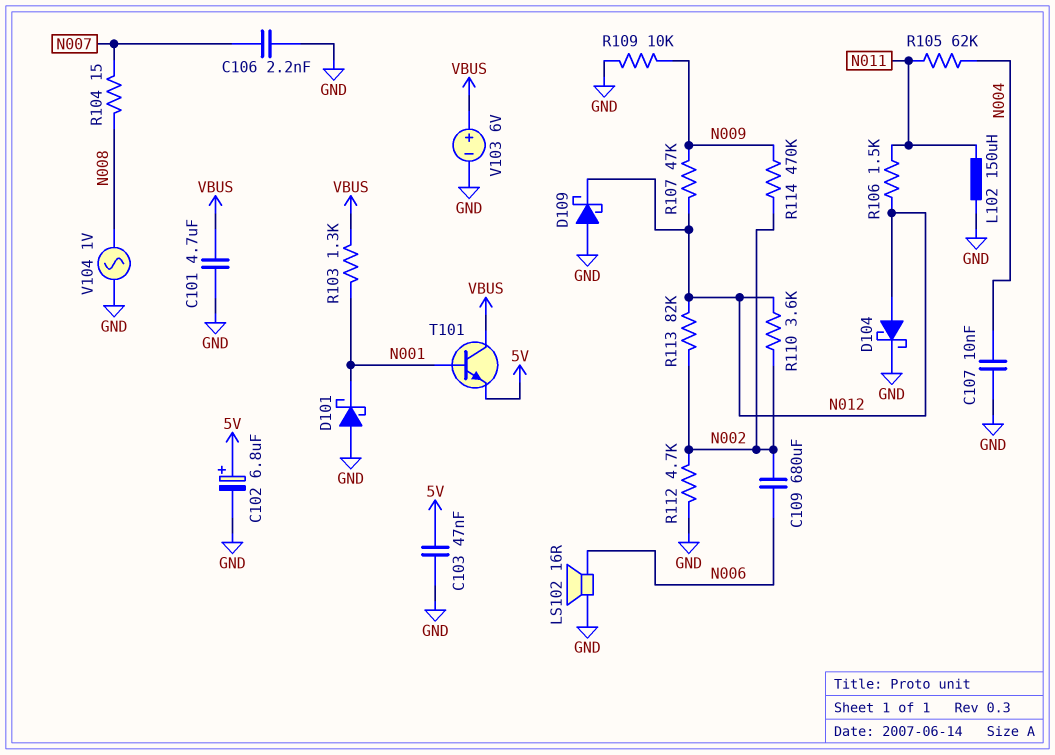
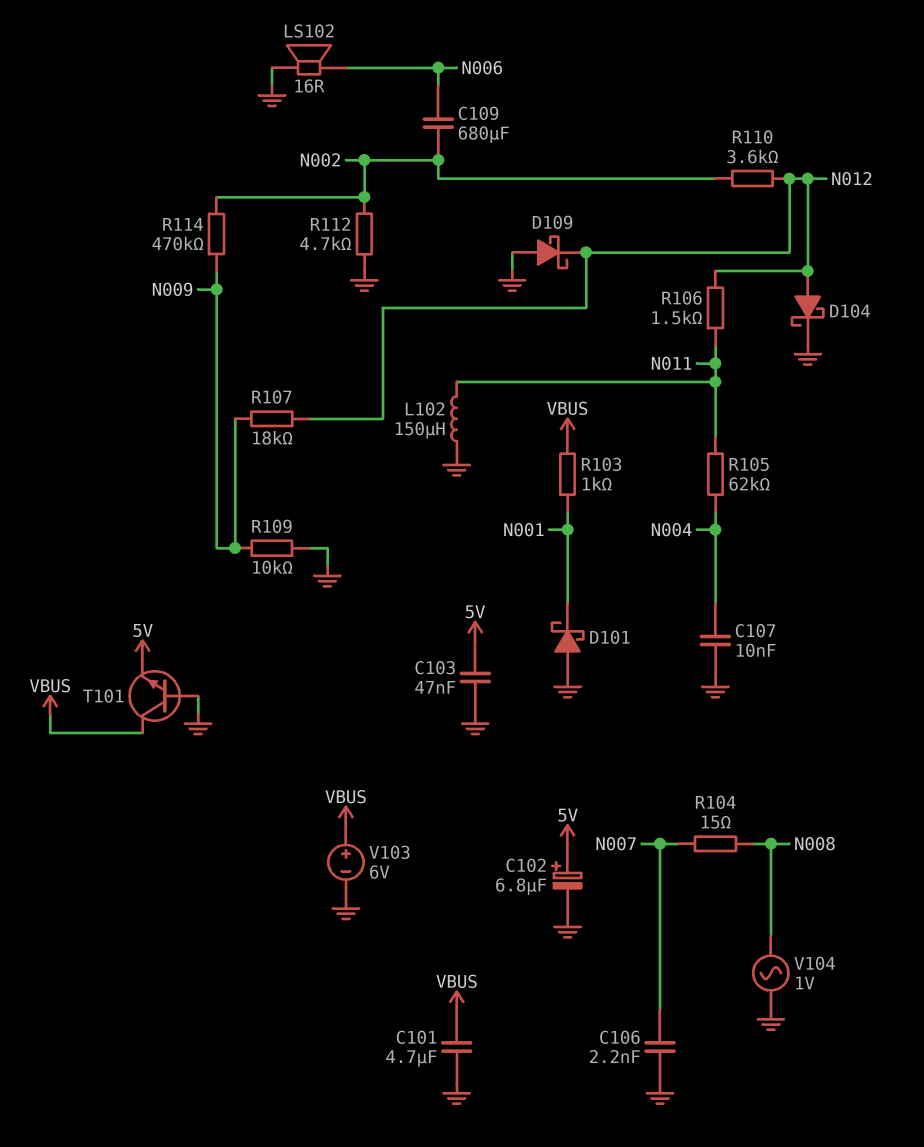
R103: 1.3k (N001, VBUS) -> 1k (N001, VBUS)
R107: 47k (N009, N012) -> 18k (N009, N012)
R113: 82k (N002, N012) -> none
T101: NPN (B N001, C VBUS, E 5V) -> NPN (B GND, C VBUS, E 5V)

